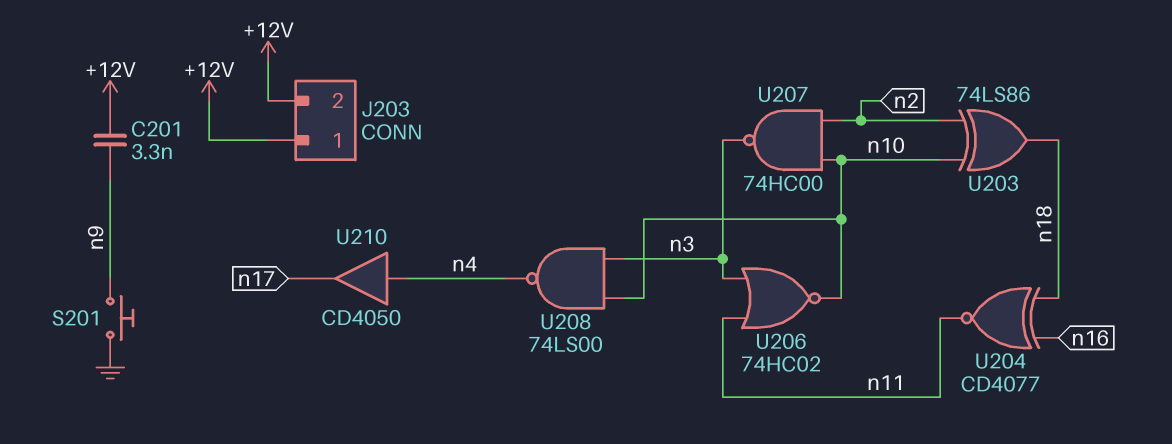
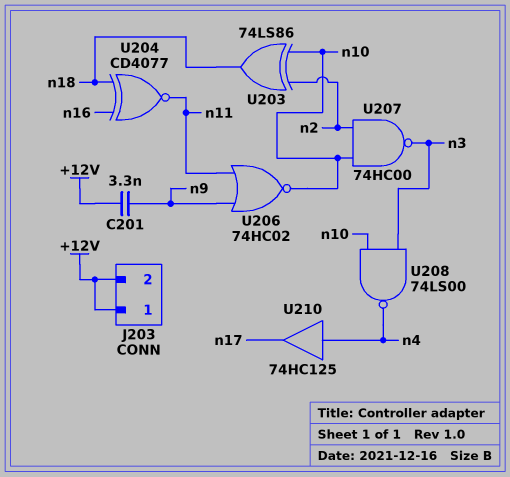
S201: button (GND, n9) -> none
U206: NOR 74HC02 (in n3, in n11, out n10) -> NOR 74HC02 (in n9, in n11, out n10)
U210: buffer CD4050 (in n4, out n17) -> buffer 74HC125 (in n4, out n17)

